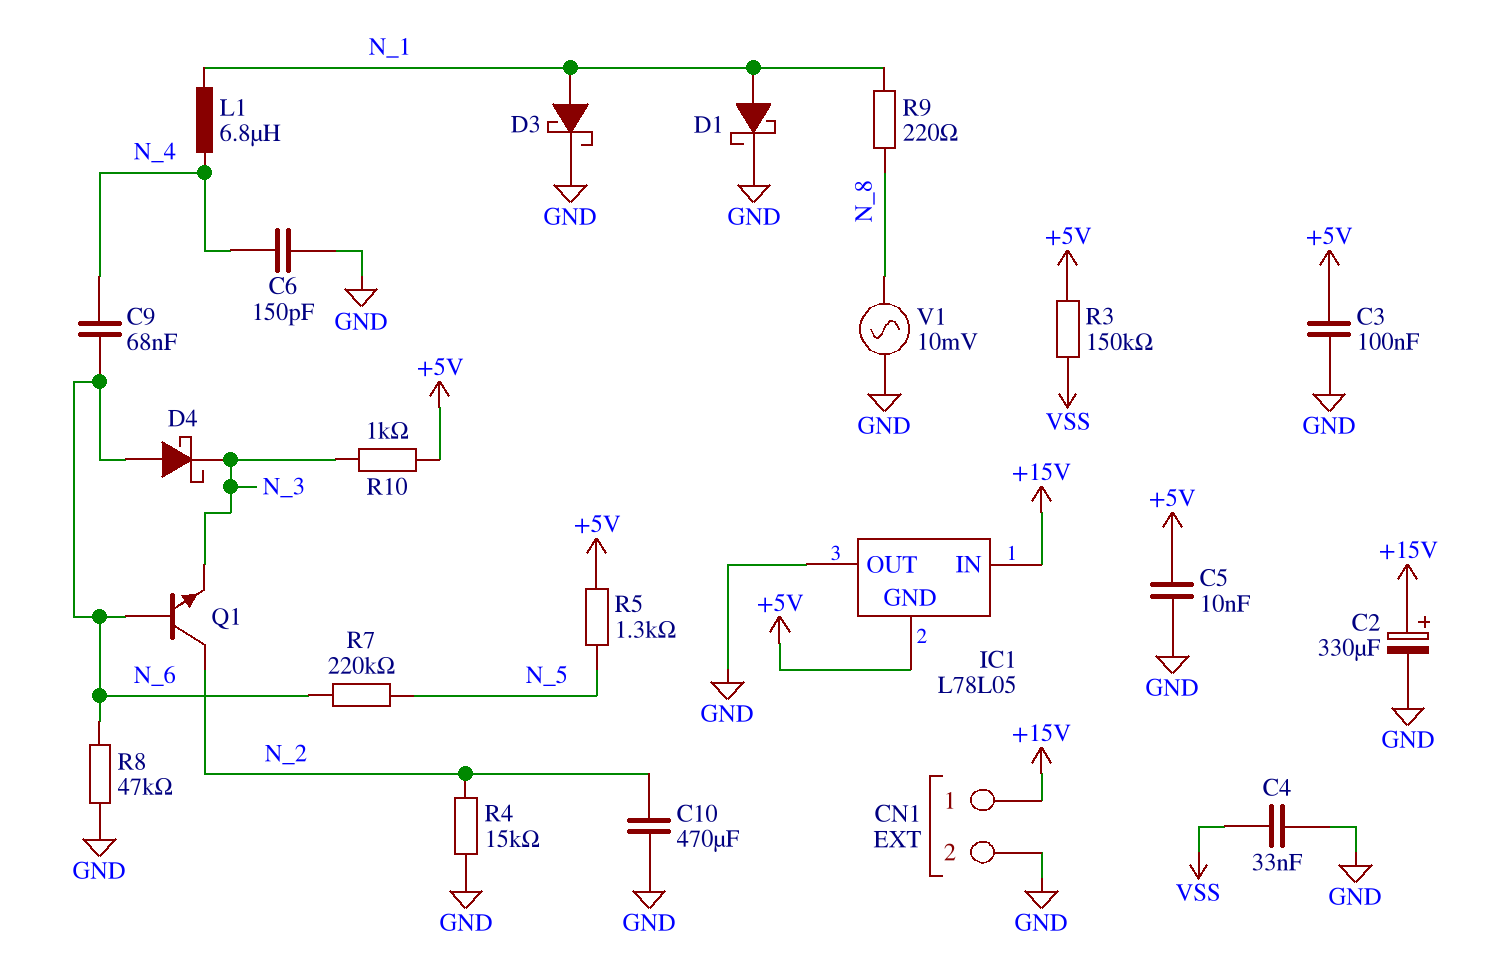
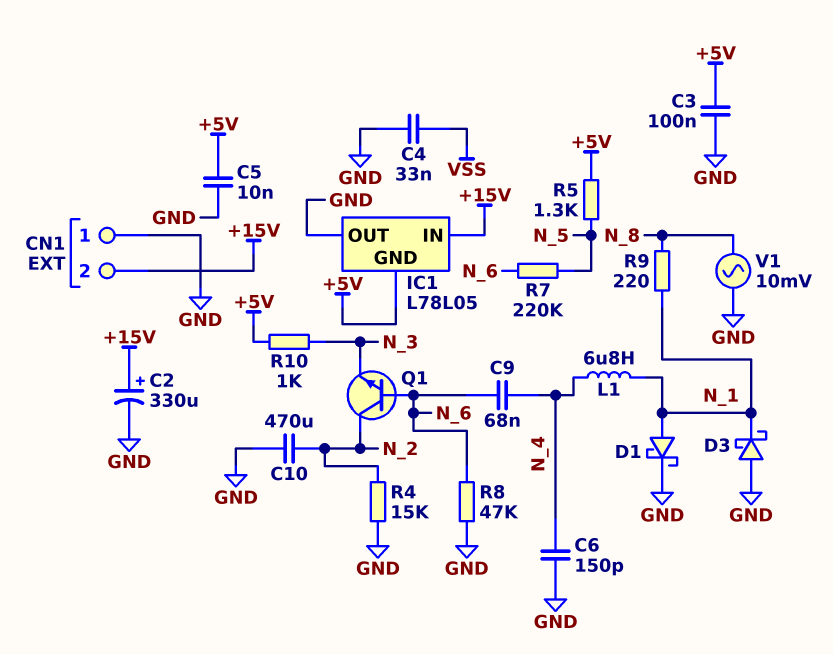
CN1 pin 1: +15V -> GND
CN1 pin 2: GND -> +15V
D3: schottky (A N_1, K GND) -> schottky (A GND, K N_1)
D4: schottky (A N_6, K N_3) -> none
R3: 150k (+5V, VSS) -> none

